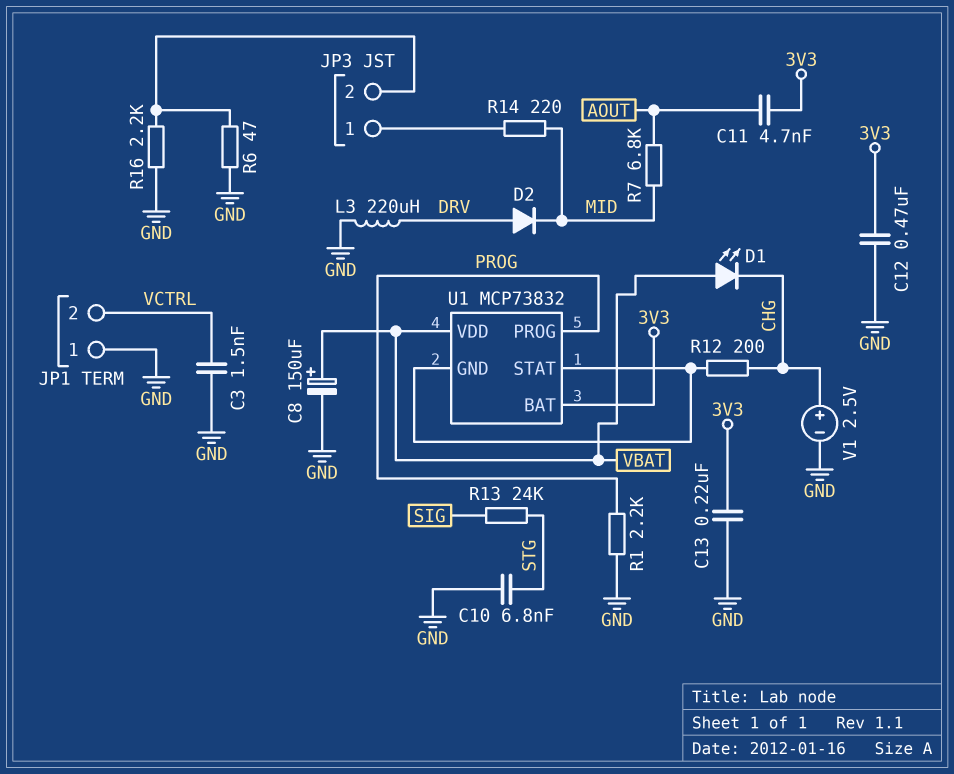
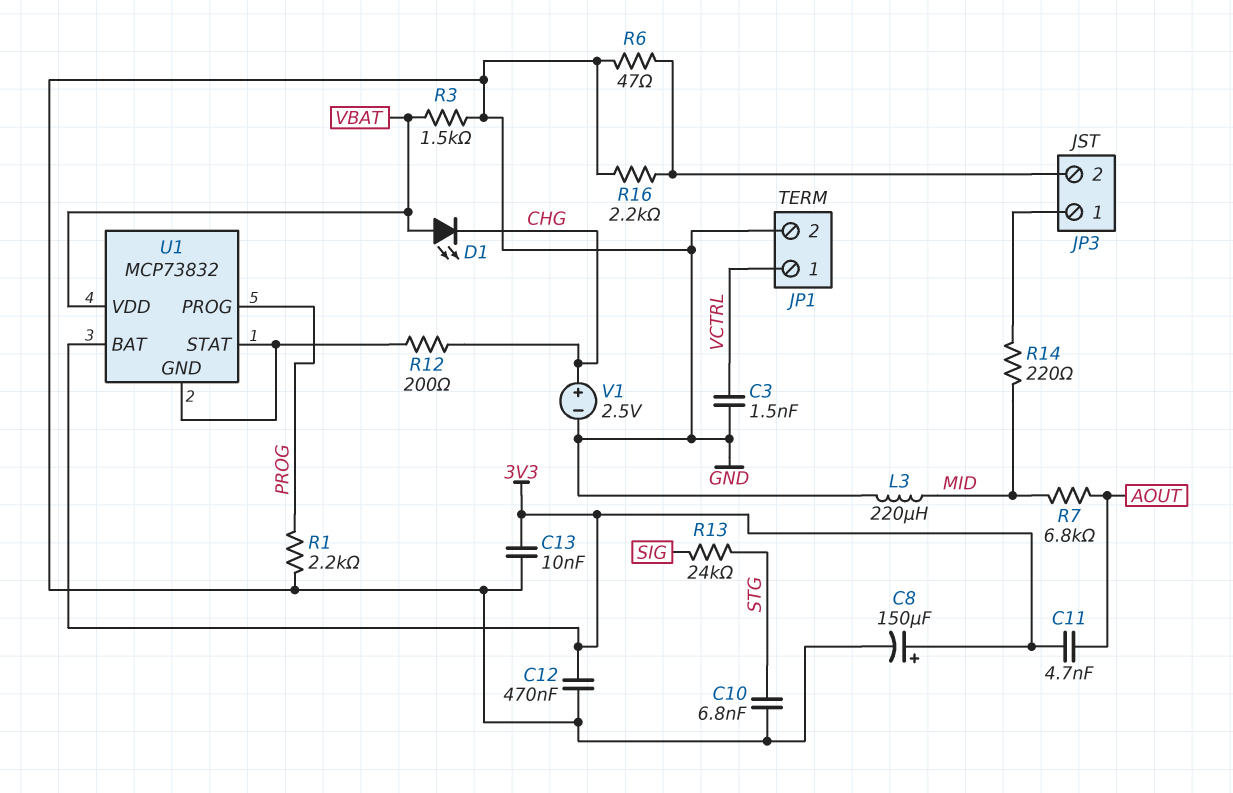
C8: 150uF (plus VBAT, minus GND) -> 150uF (plus 3V3, minus GND)
C13: 220nF (3V3, GND) -> 10nF (3V3, GND)
D2: diode (A DRV, K MID) -> none
JP1 pin 1: GND -> VCTRL
JP1 pin 2: VCTRL -> GND
L3: 220uH (DRV, GND) -> 220uH (GND, MID)
R3: none -> 1.5k (GND, VBAT)

